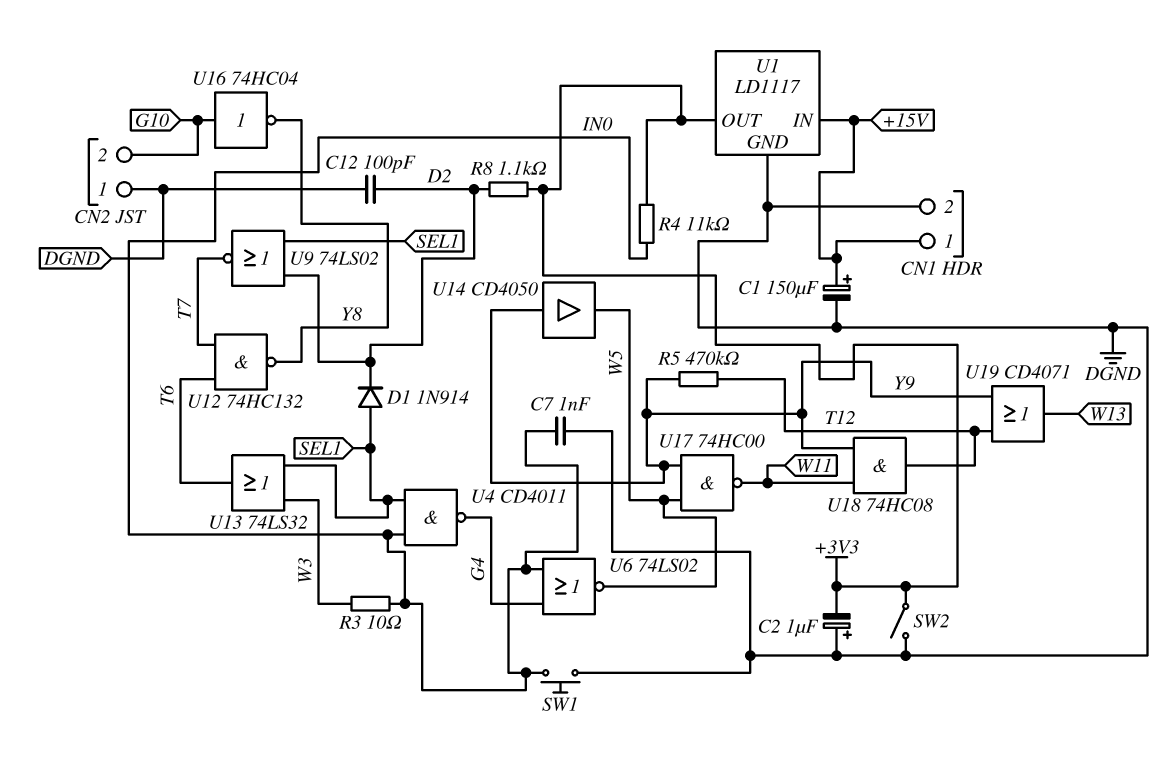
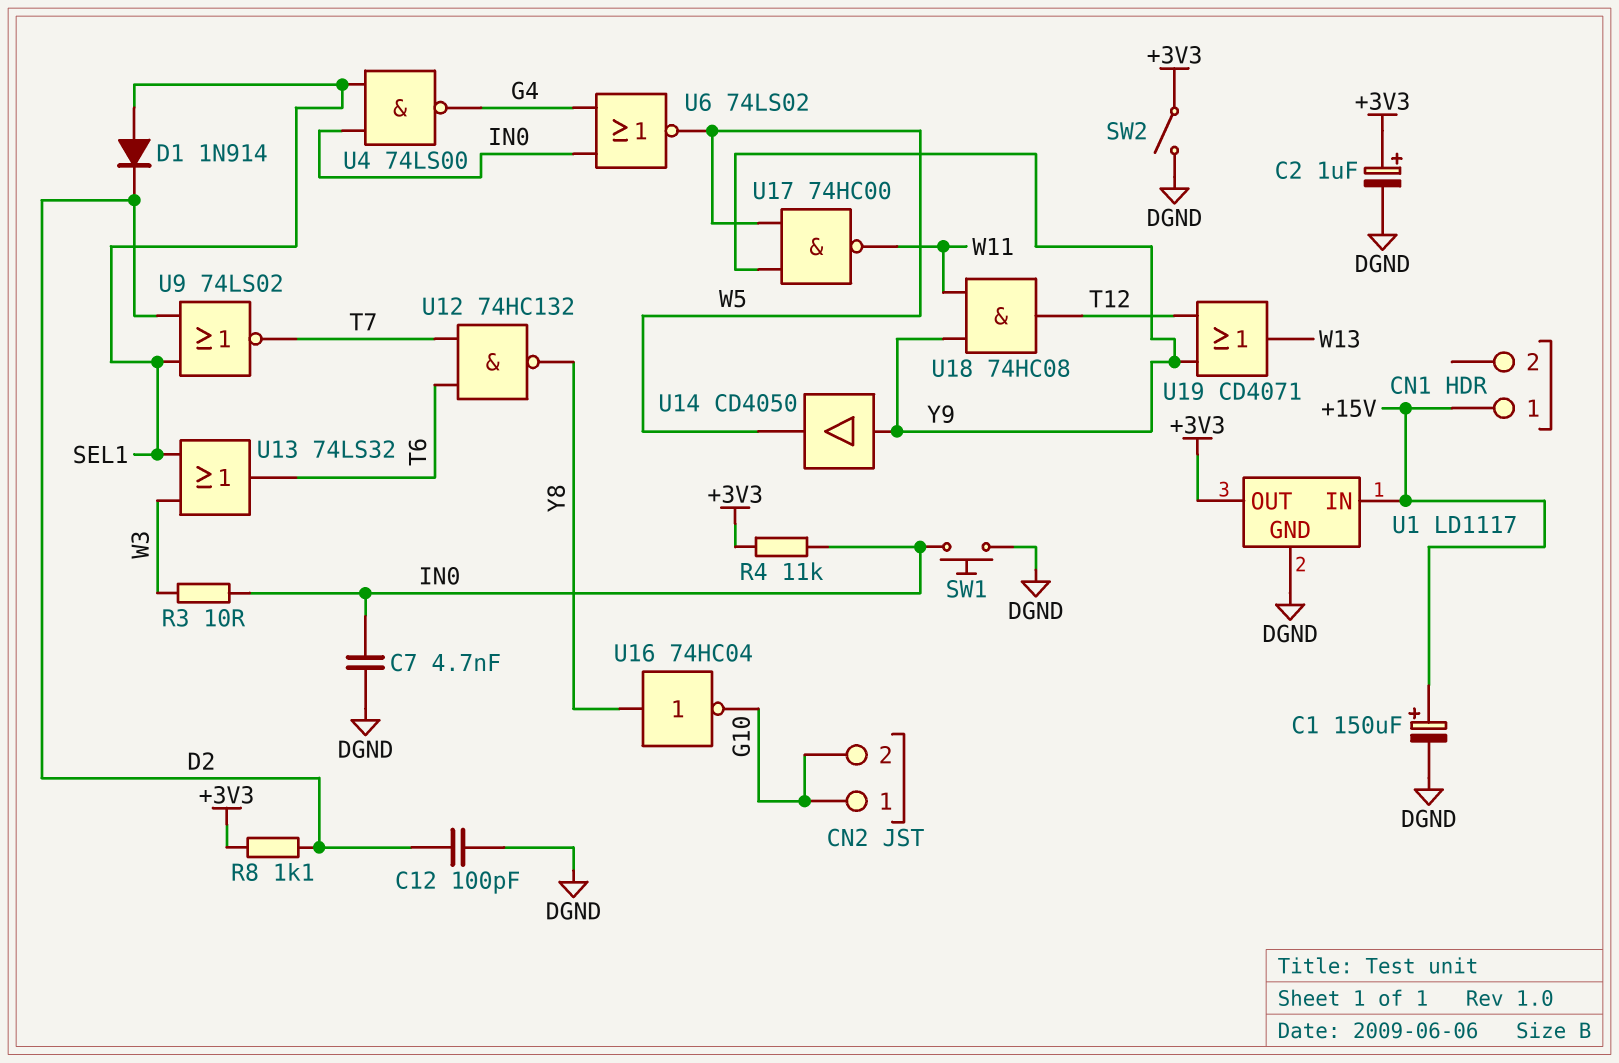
C2: 1uF (plus DGND, minus +3V3) -> 1uF (plus +3V3, minus DGND)
C7: 1nF (DGND, IN0) -> 4.7nF (DGND, IN0)
CN1 pin 2: DGND -> none
CN2 pin 1: DGND -> G10
R5: 470k (T12, Y9) -> none
U4: NAND CD4011 (in IN0, in SEL1, out G4) -> NAND 74LS00 (in IN0, in SEL1, out G4)
U16: NOT 74HC04 (in G10, out Y8) -> NOT 74HC04 (in Y8, out G10)

